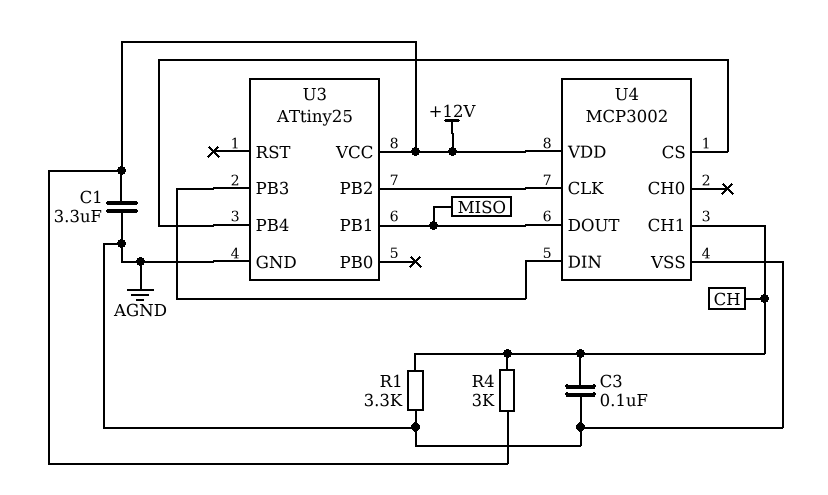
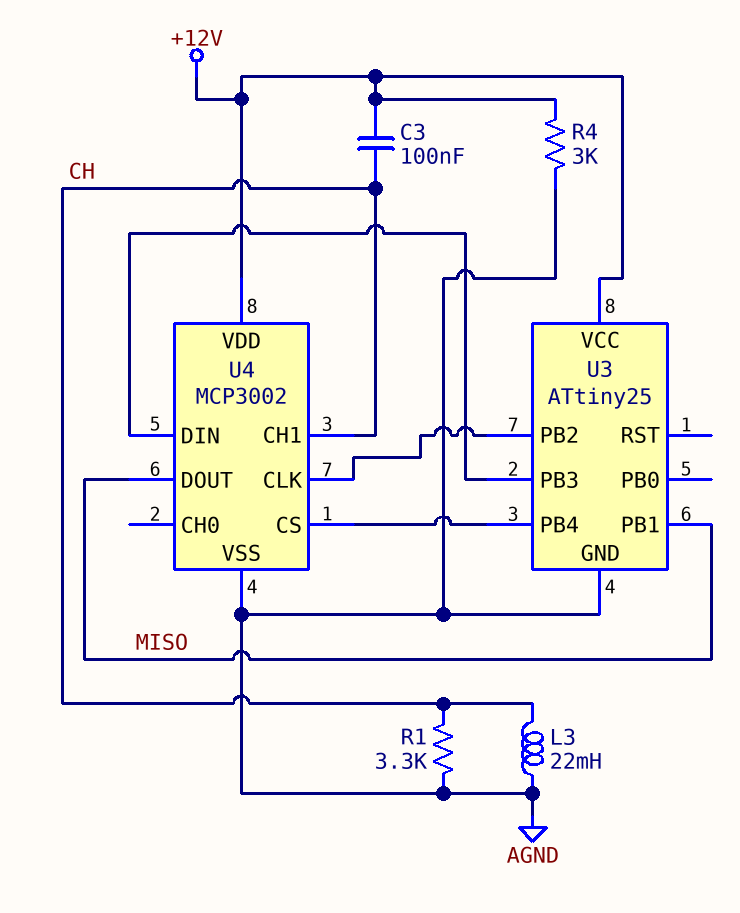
C1: 3.3uF (+12V, AGND) -> none
C3: 100nF (AGND, CH) -> 100nF (+12V, CH)
L3: none -> 22mH (AGND, CH)
R4: 3k (+12V, CH) -> 3k (+12V, AGND)

